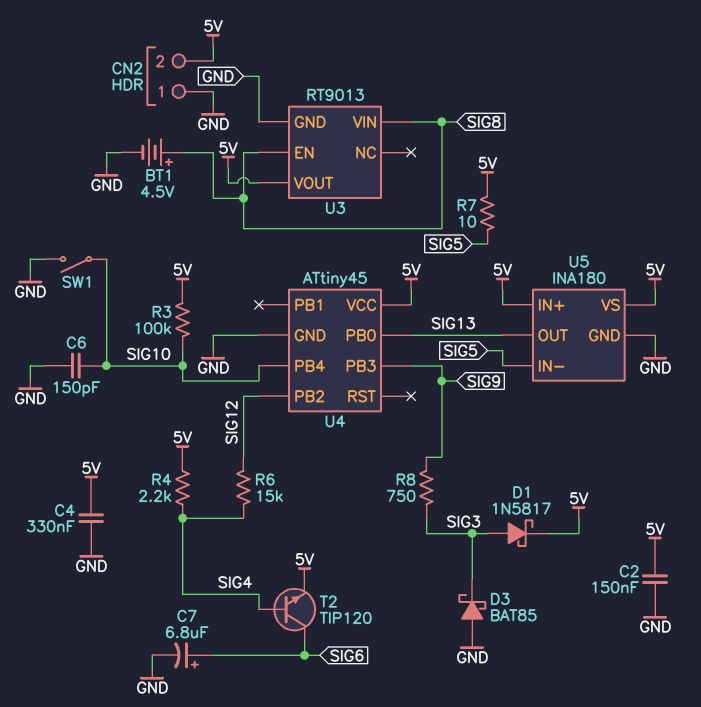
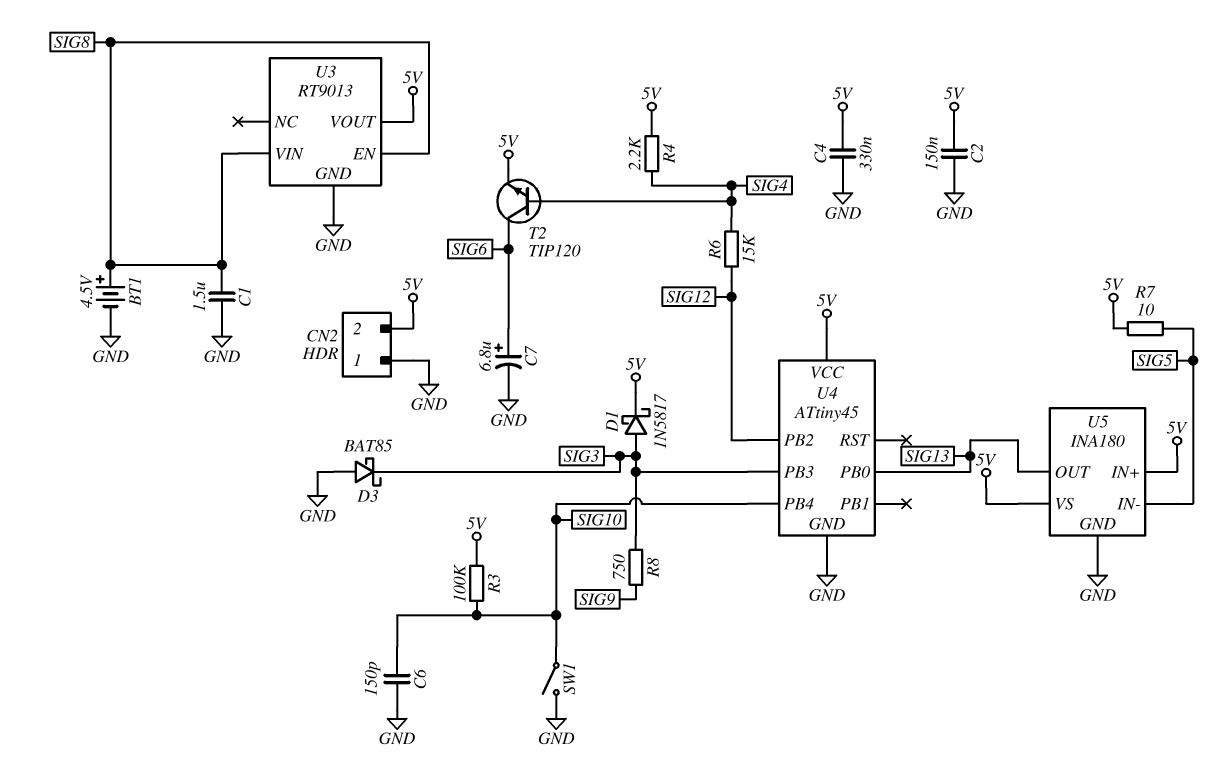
C1: none -> 1.5uF (GND, SIG8)
U4 pin PB3: SIG9 -> SIG3

